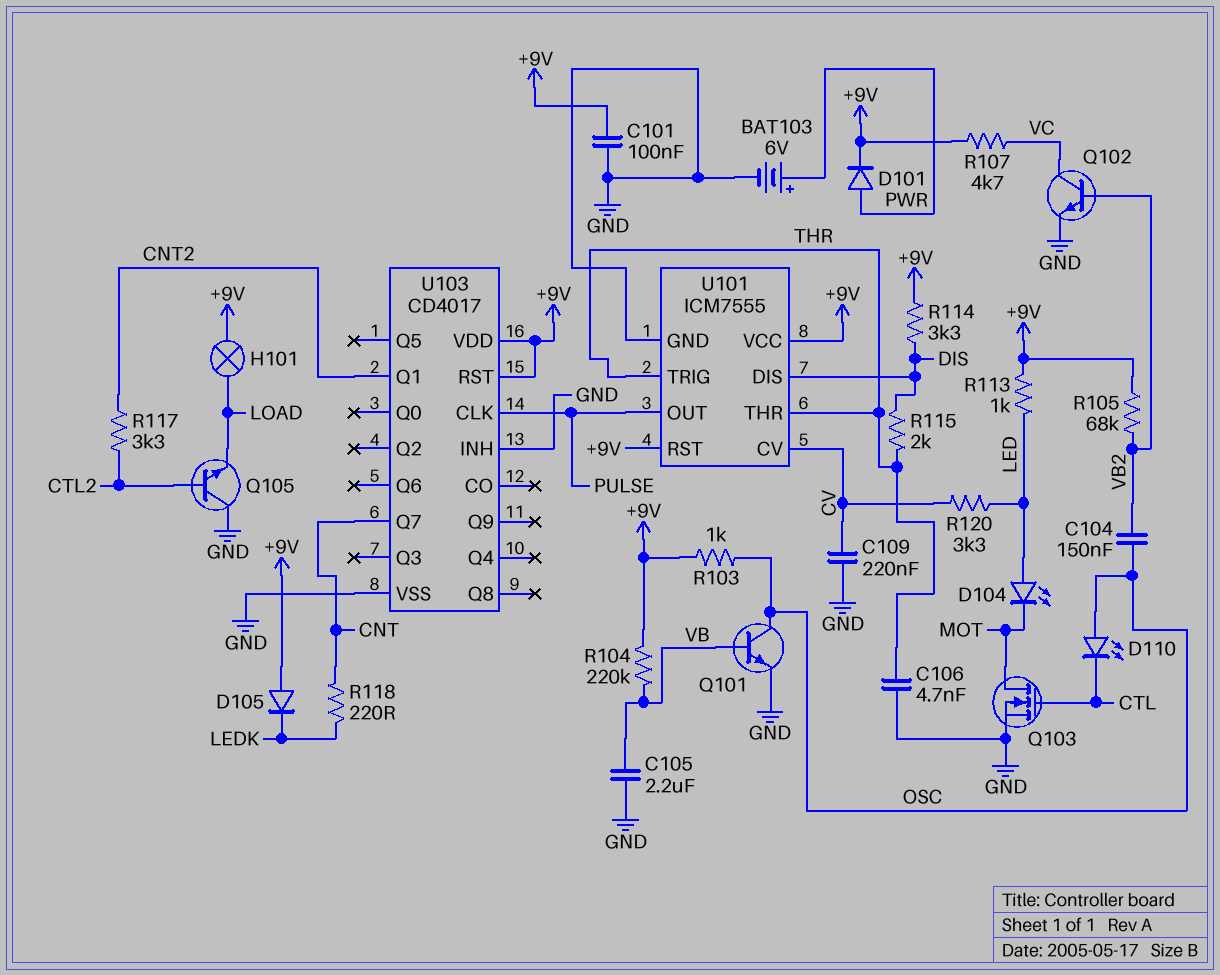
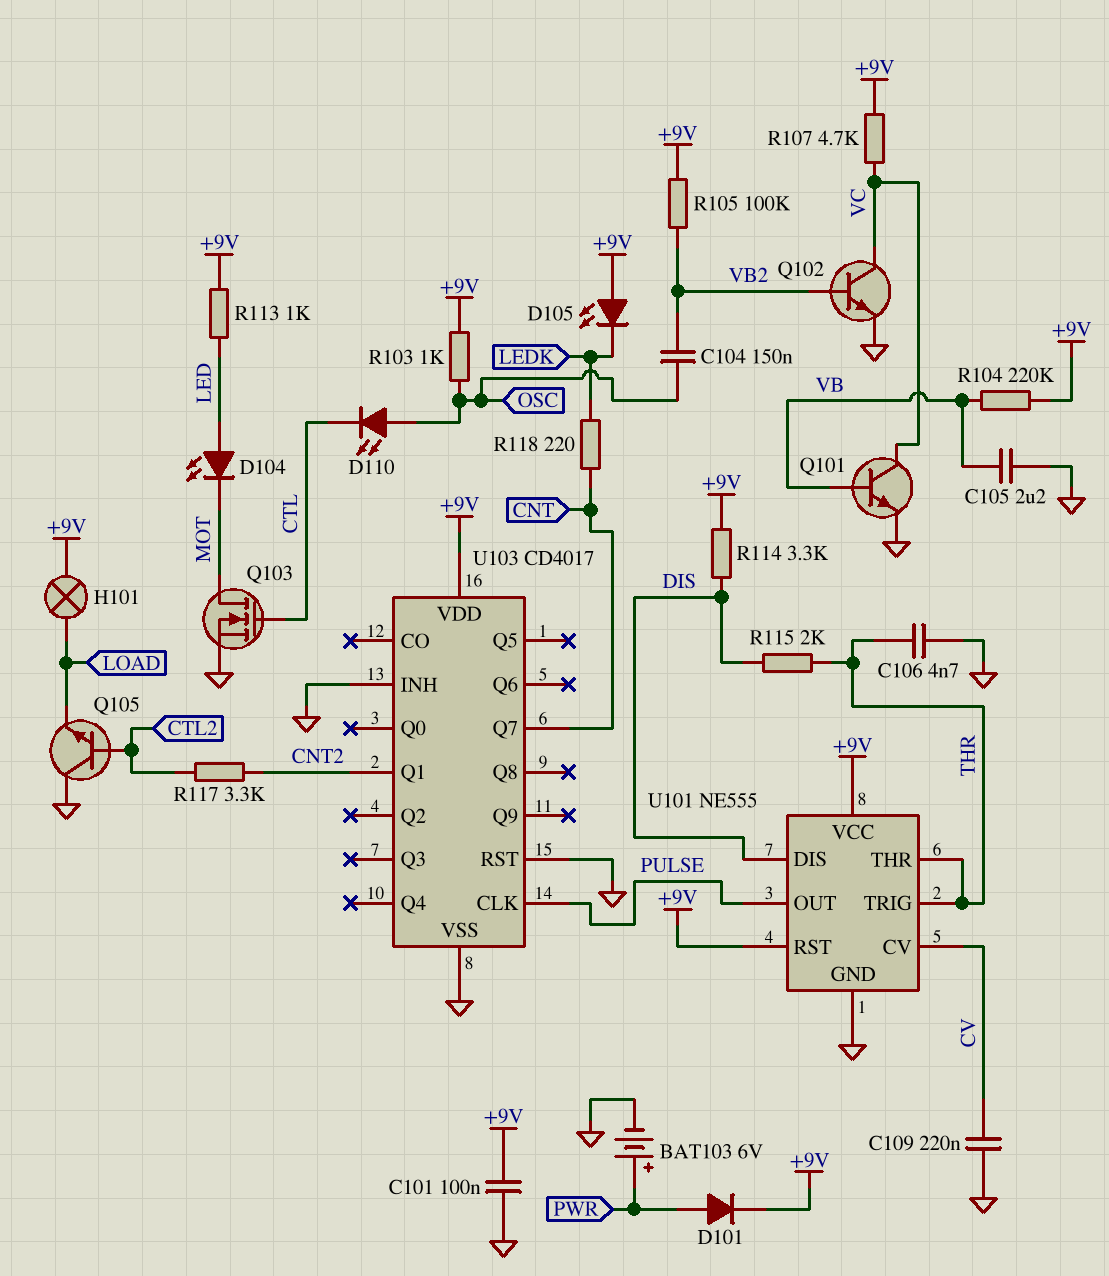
D105: diode (A +9V, K LEDK) -> LED (A +9V, K LEDK)
Q101: NPN (B VB, C OSC, E GND) -> NPN (B VB, C VC, E GND)
R105: 68k (+9V, VB2) -> 100k (+9V, VB2)
R120: 3.3k (CV, LED) -> none
U101: ICM7555 -> NE555
U103 pin RST: +9V -> GND

